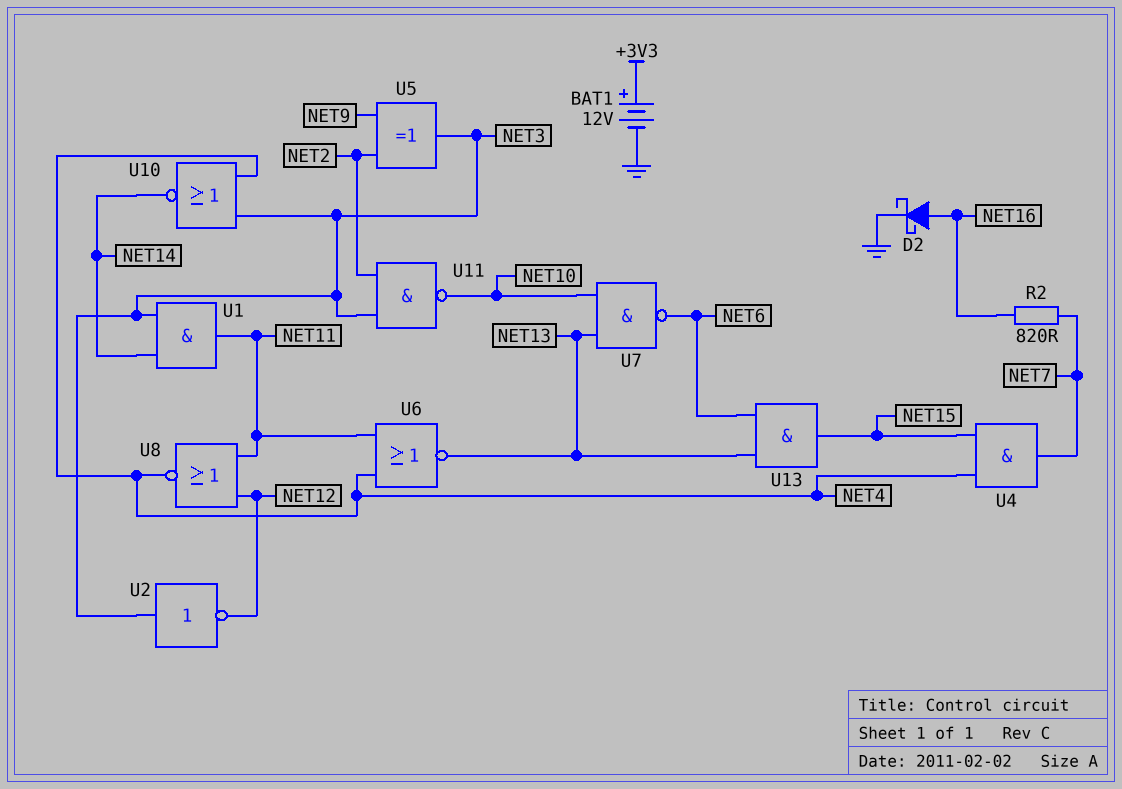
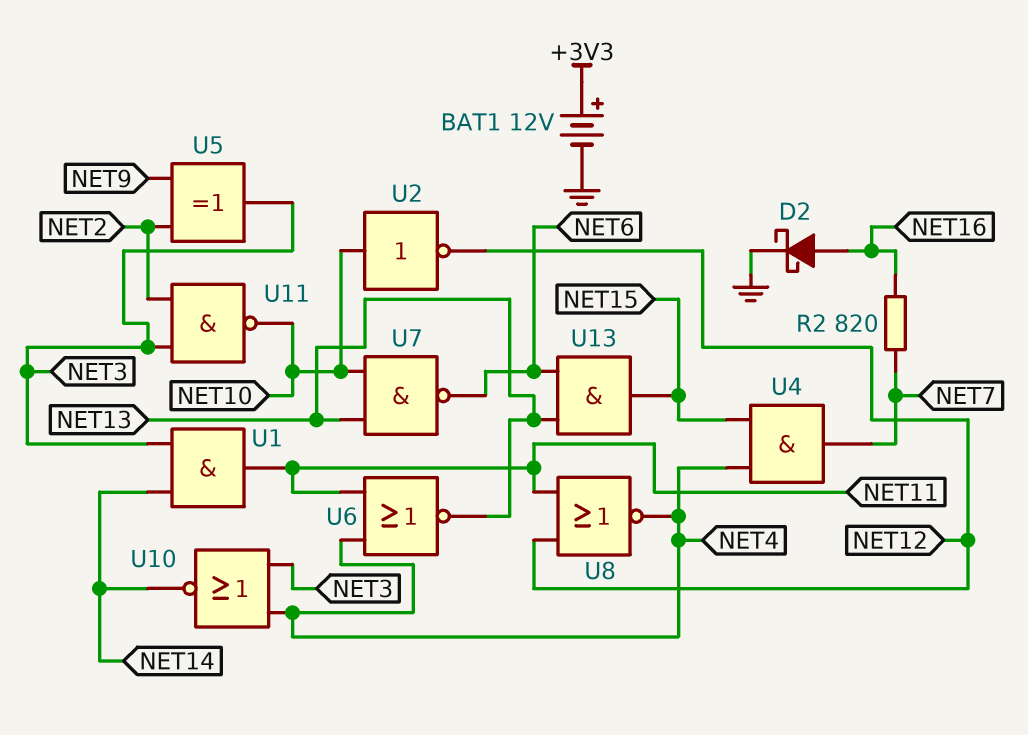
U2: NOT (in NET3, out NET12) -> NOT (in NET10, out NET12)

